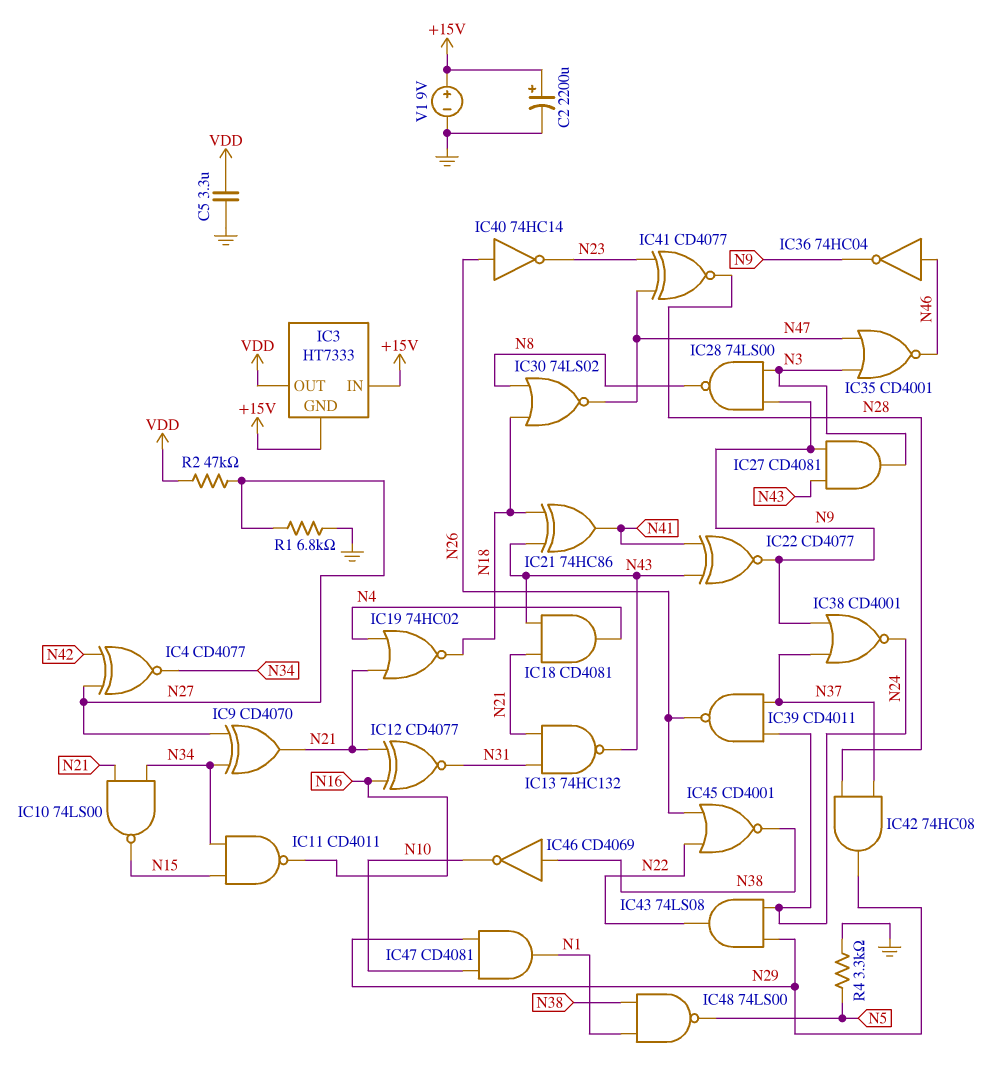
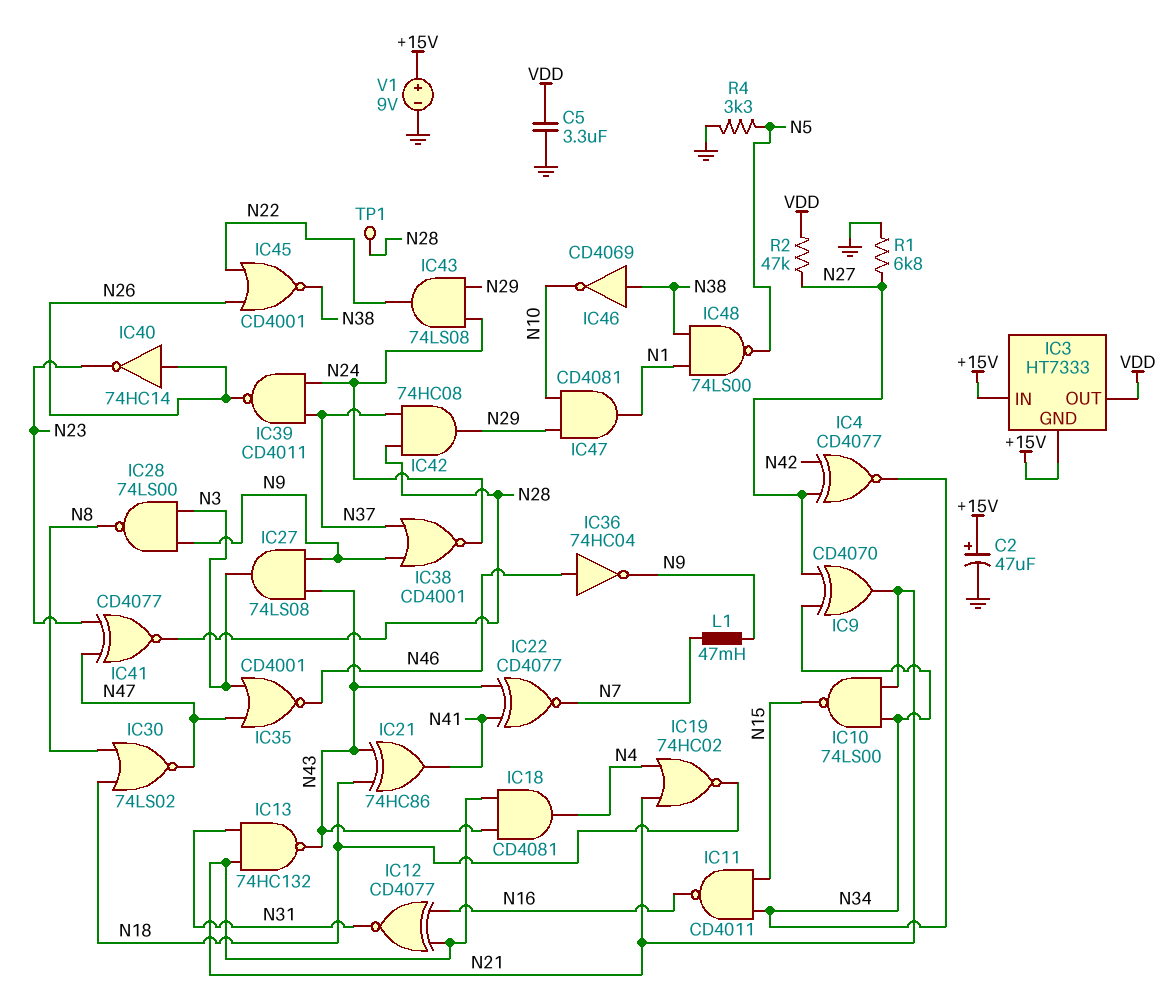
C2: 2200uF (plus +15V, minus GND) -> 47uF (plus +15V, minus GND)
IC22: XNOR CD4077 (in N41, in N43, out N9) -> XNOR CD4077 (in N41, in N43, out N7)
IC27: AND CD4081 (in N9, in N43, out N3) -> AND 74LS08 (in N9, in N43, out N3)
L1: none -> 47mH (N7, N9)
TP1: none -> test point (N28)

